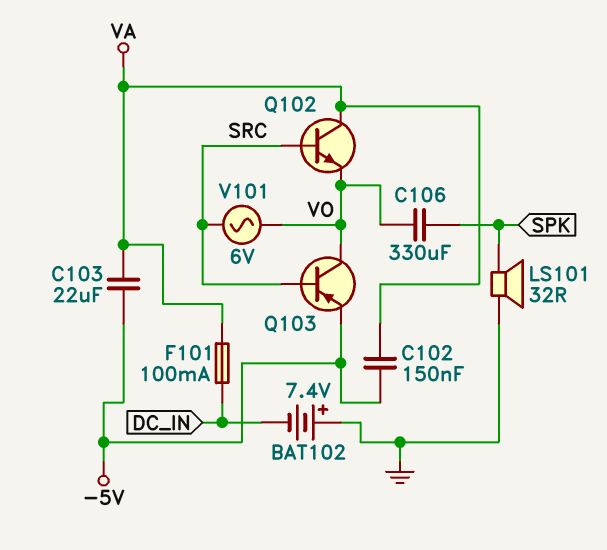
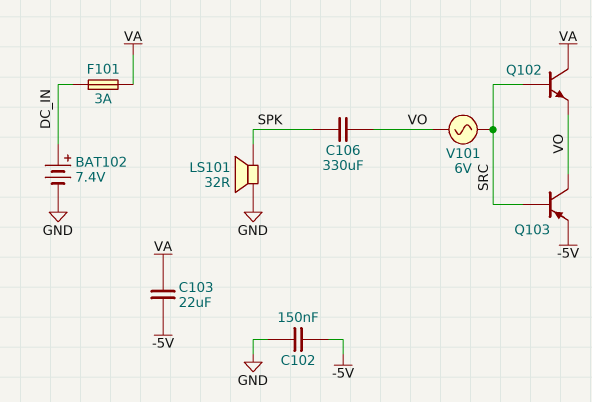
BAT102: 7.4V (plus GND, minus DC_IN) -> 7.4V (plus DC_IN, minus GND)
C102: 150nF (-5V, VA) -> 150nF (-5V, GND)
F101: 100mA (DC_IN, VA) -> 3A (DC_IN, VA)

